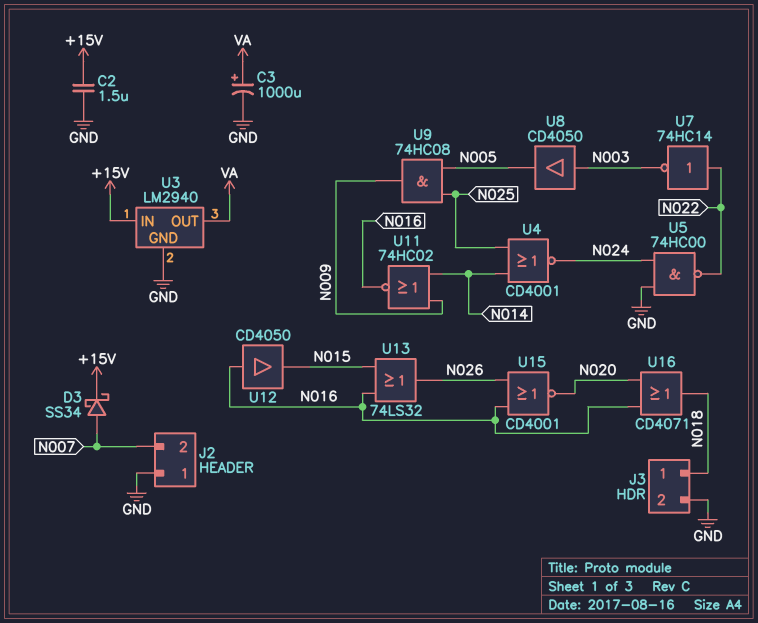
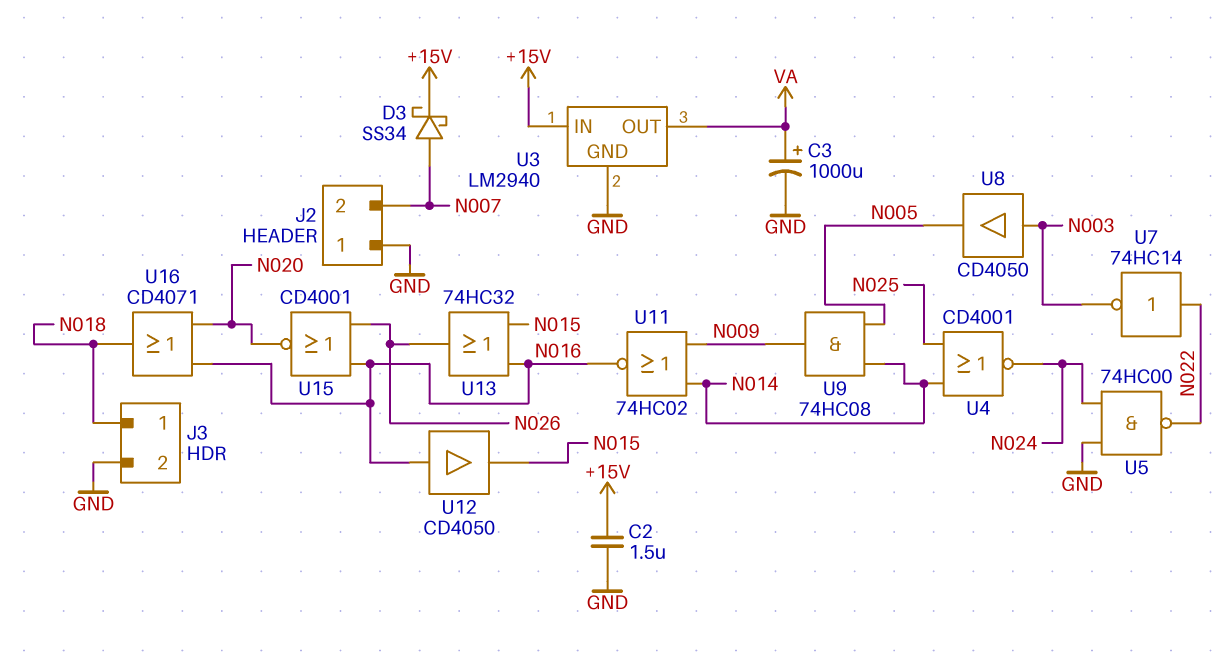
U9: AND 74HC08 (in N005, in N025, out N009) -> AND 74HC08 (in N005, in N014, out N009)
U13: OR 74LS32 (in N015, in N016, out N026) -> OR 74HC32 (in N015, in N016, out N026)

